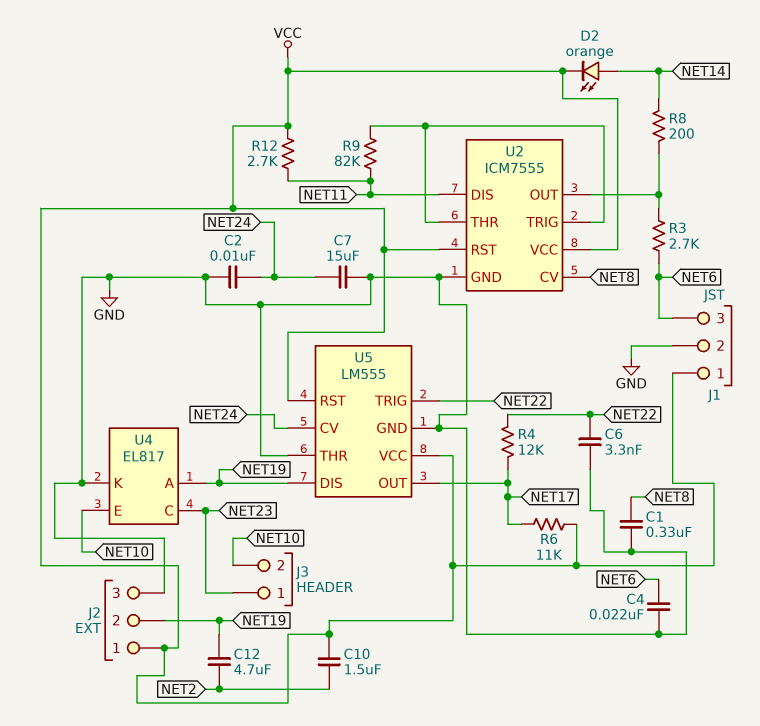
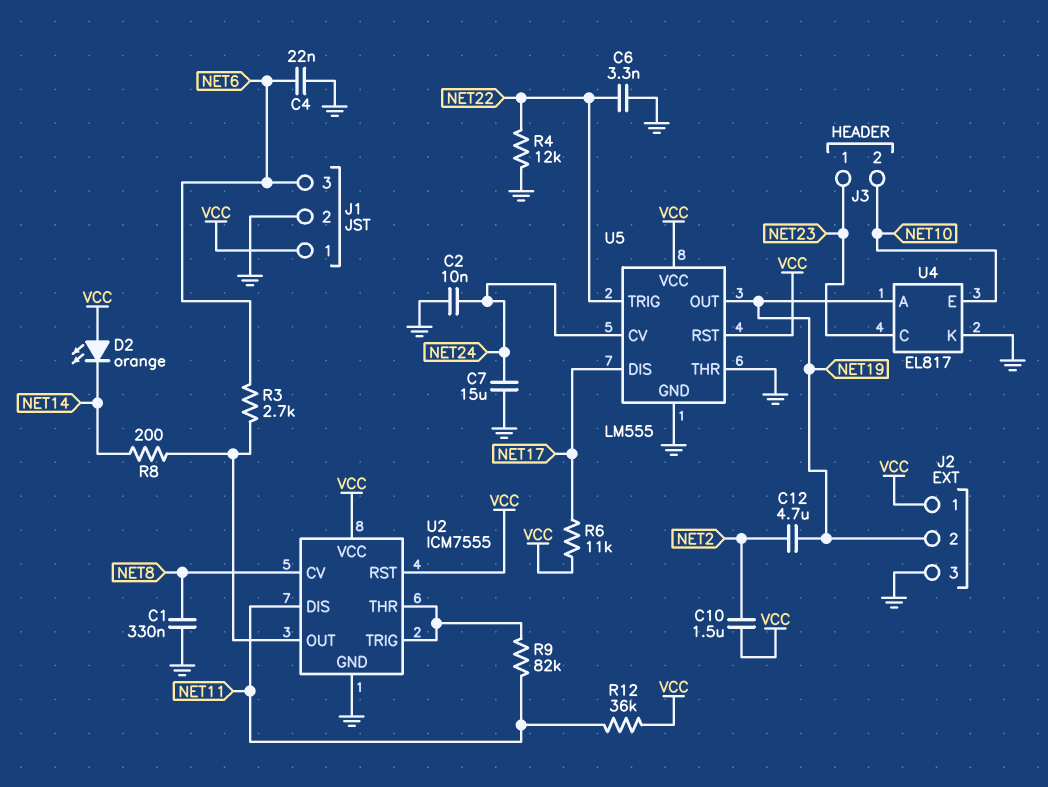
D2: LED orange (A NET14, K VCC) -> LED orange (A VCC, K NET14)
R4: 12k (NET17, NET22) -> 12k (GND, NET22)
R12: 2.7k (NET11, VCC) -> 36k (NET11, VCC)
U5 pin DIS: NET19 -> NET17
U5 pin OUT: NET17 -> NET19

